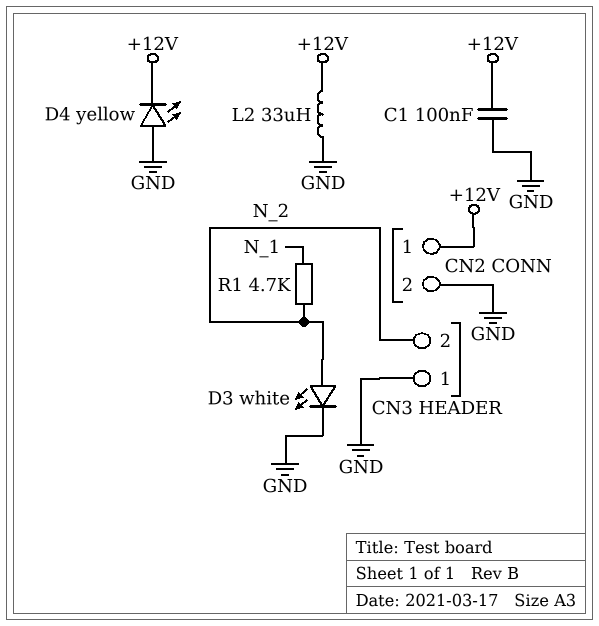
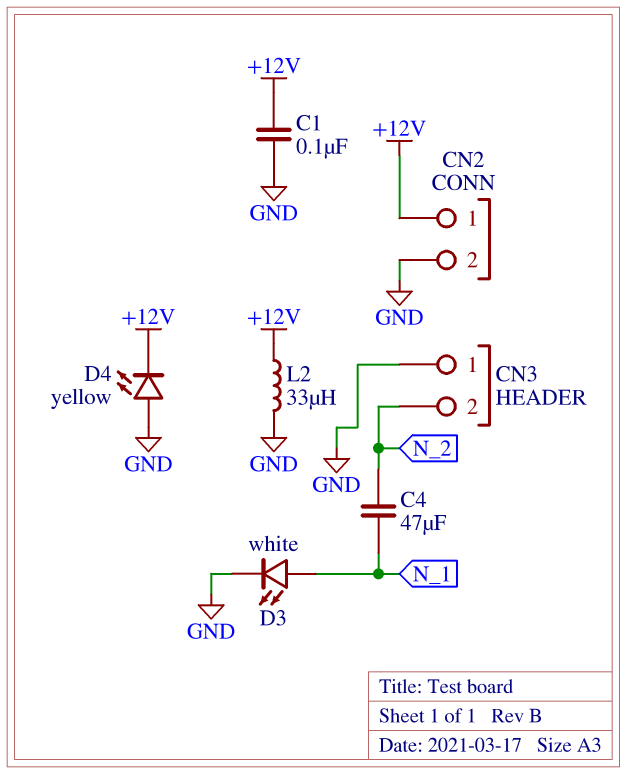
C4: none -> 47uF (N_1, N_2)
D3: LED white (A N_2, K GND) -> LED white (A N_1, K GND)
R1: 4.7k (N_1, N_2) -> none

